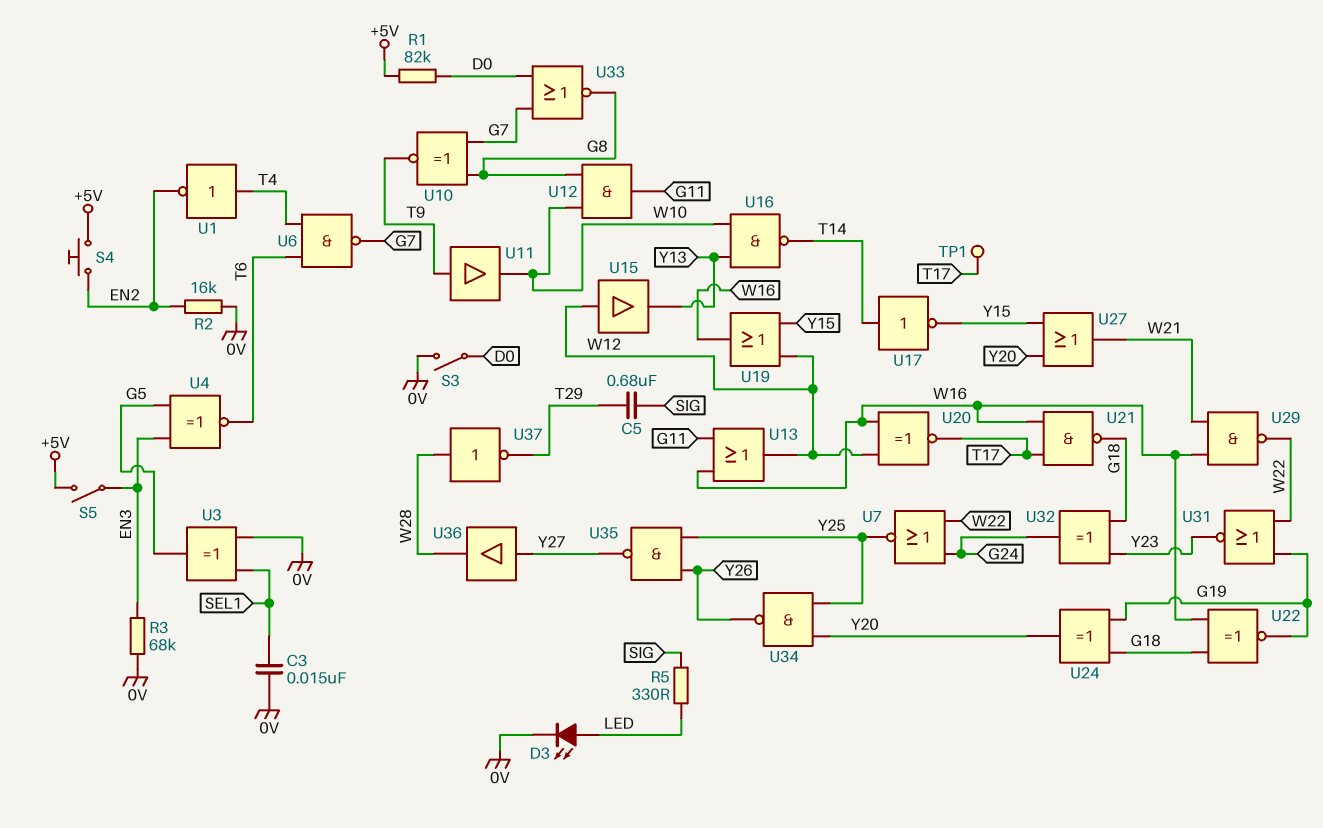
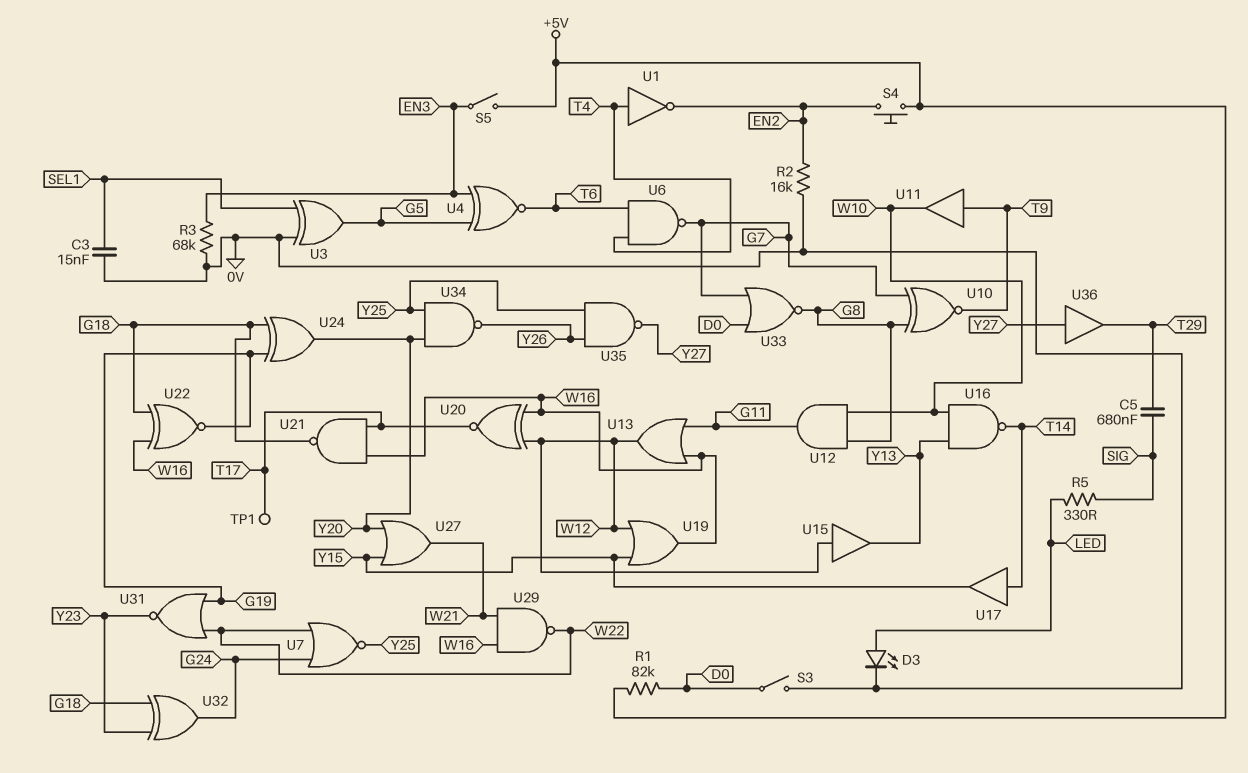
U17: NOT (in T14, out Y15) -> buffer (in T14, out Y15)
U36: buffer (in Y27, out W28) -> buffer (in Y27, out T29)
U37: NOT (in W28, out T29) -> none

